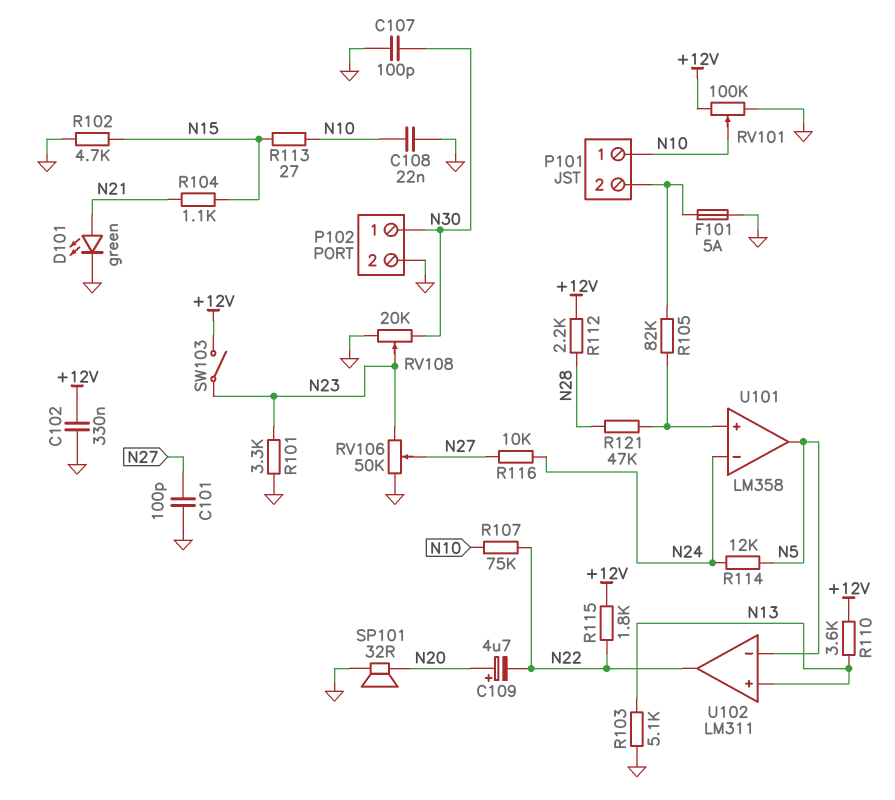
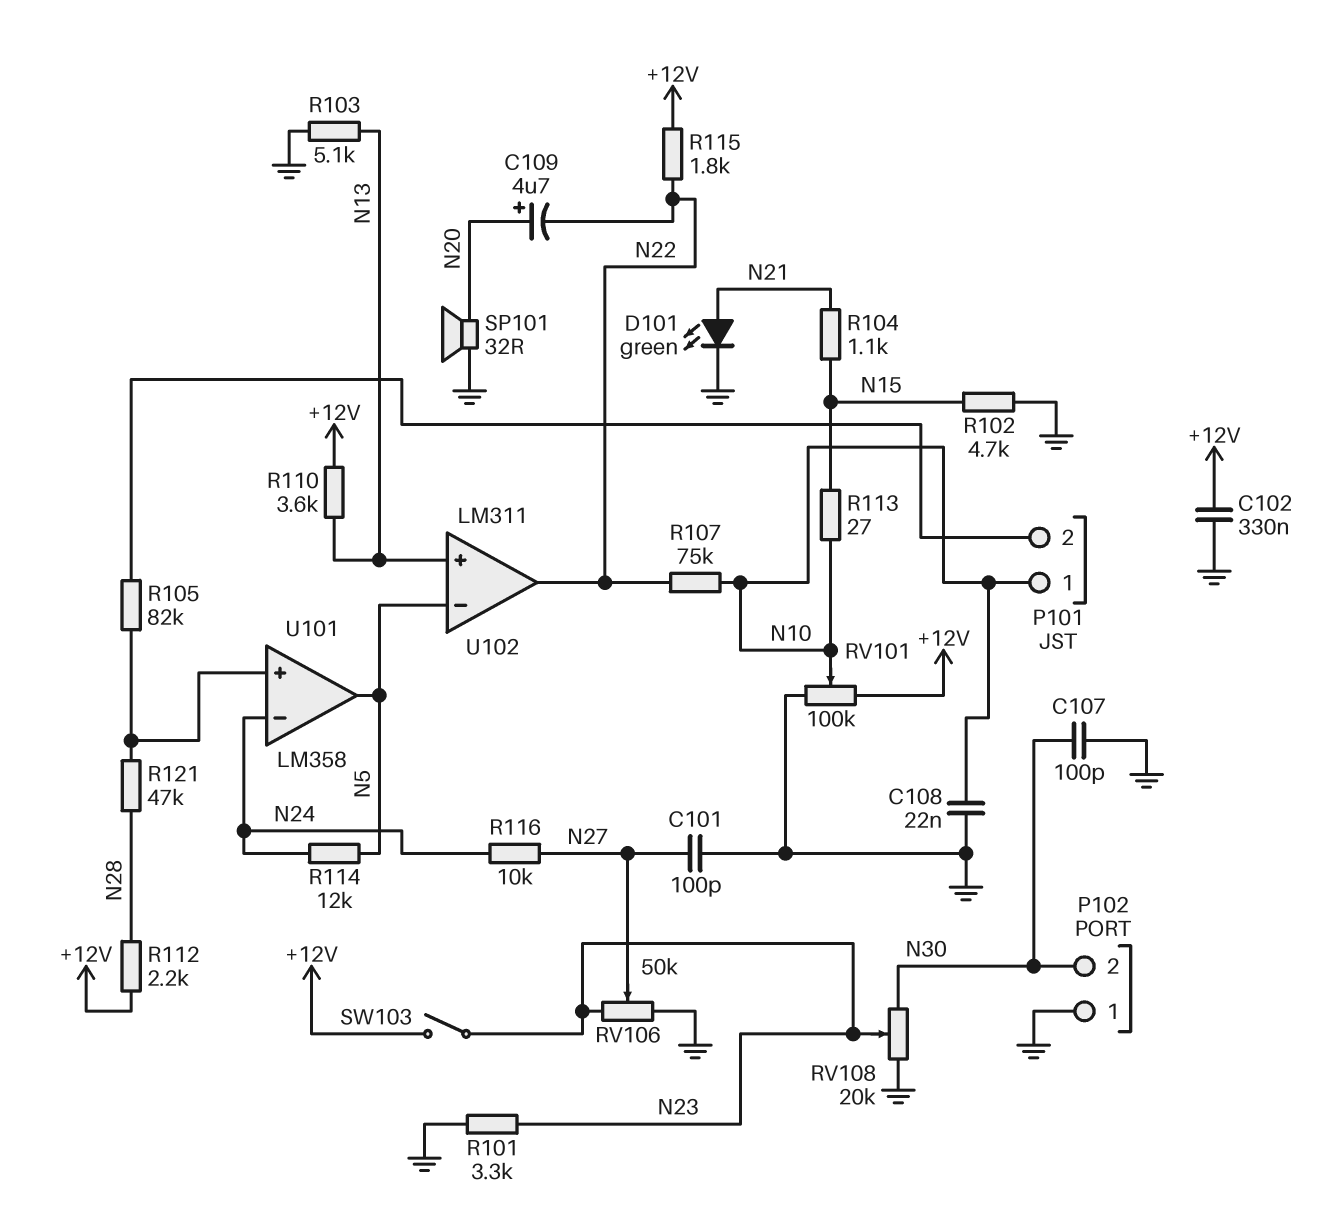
F101: 5A (GND, P101/2) -> none
P102 pin 1: N30 -> GND
P102 pin 2: GND -> N30

